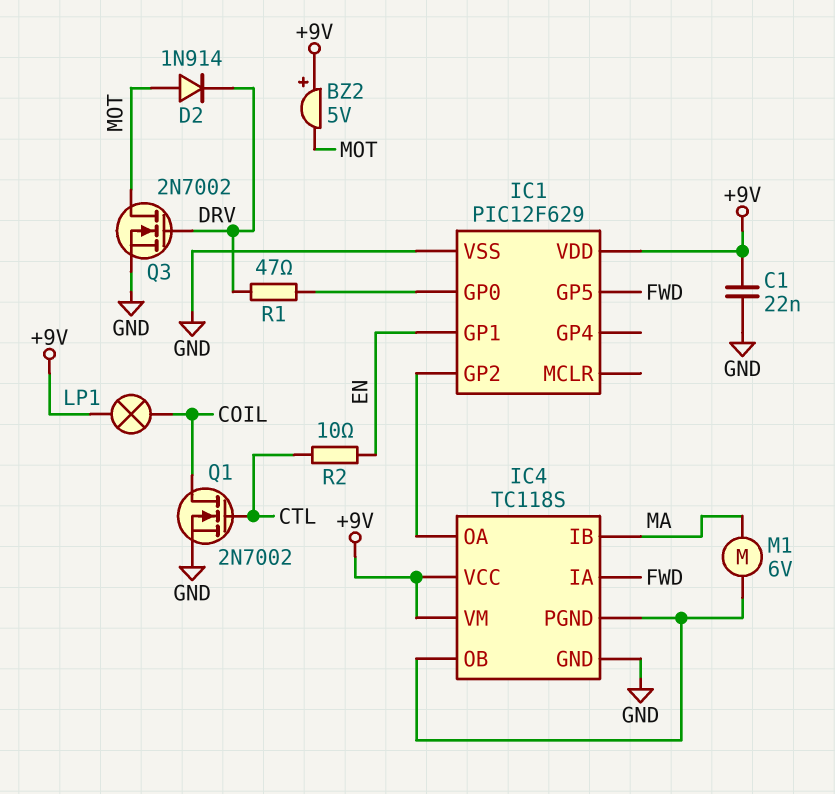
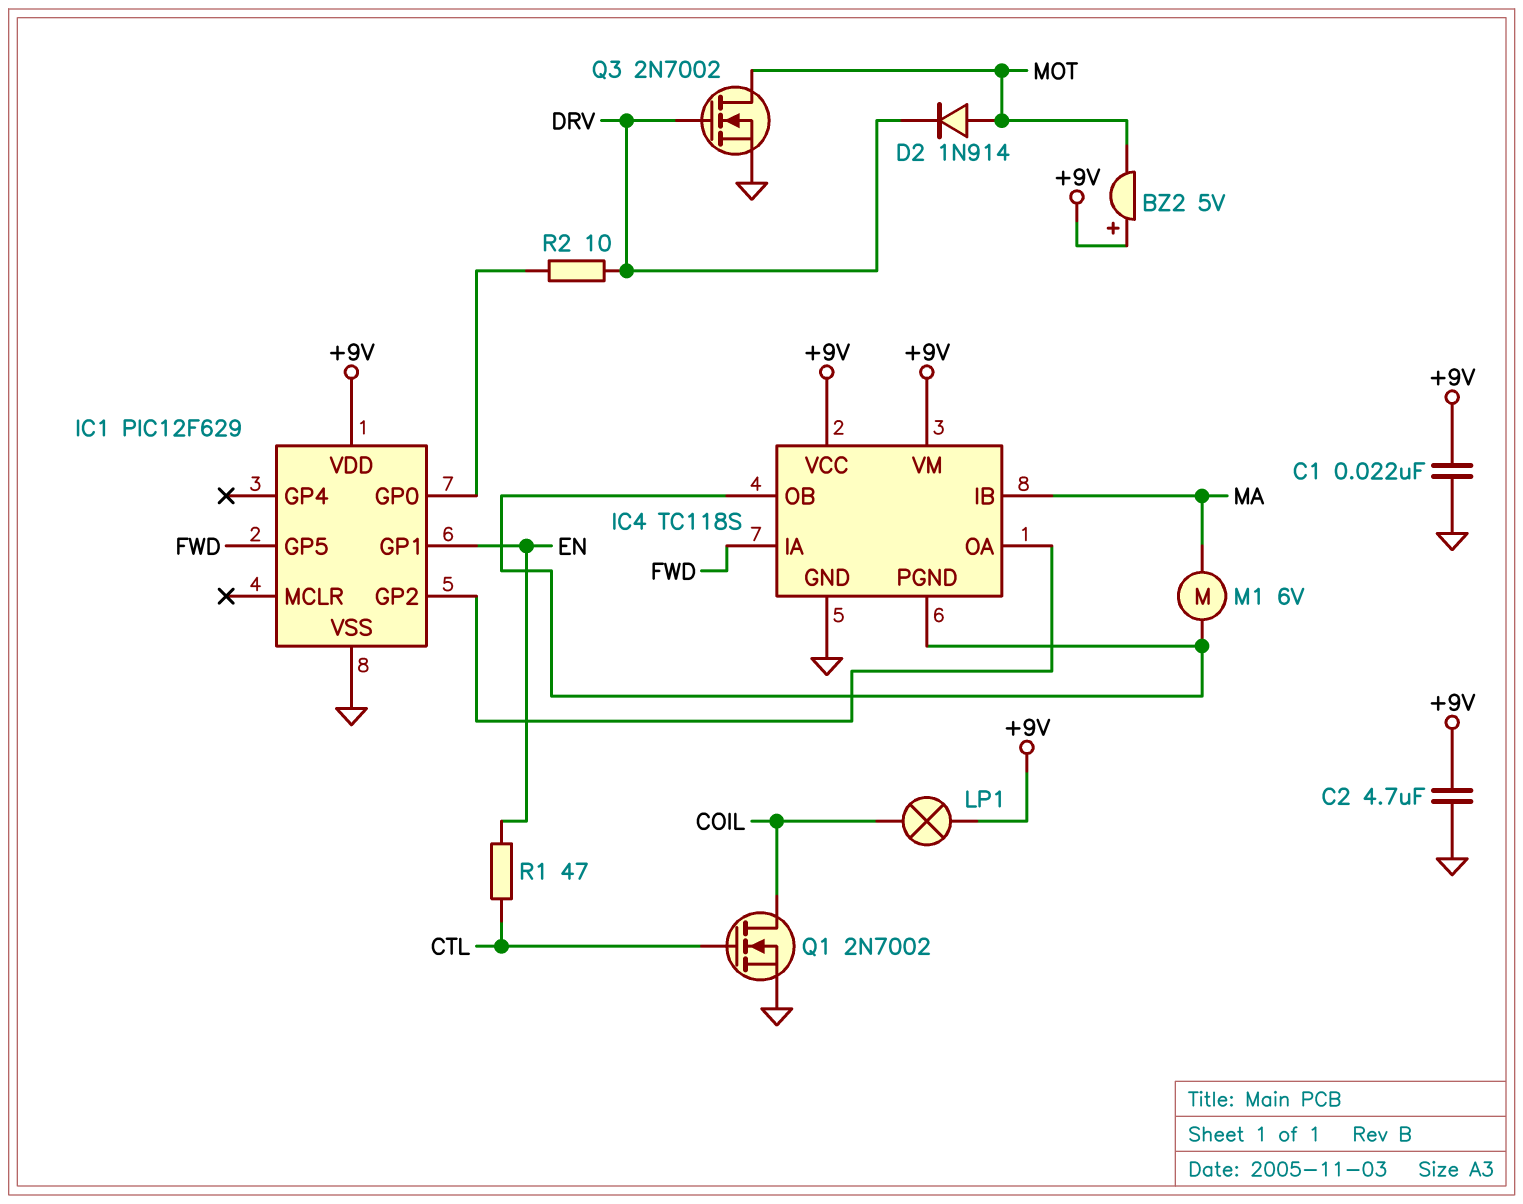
C2: none -> 4.7uF (+9V, GND)
R1: 47 (DRV, IC1/GP0) -> 47 (CTL, EN)
R2: 10 (CTL, EN) -> 10 (DRV, IC1/GP0)

